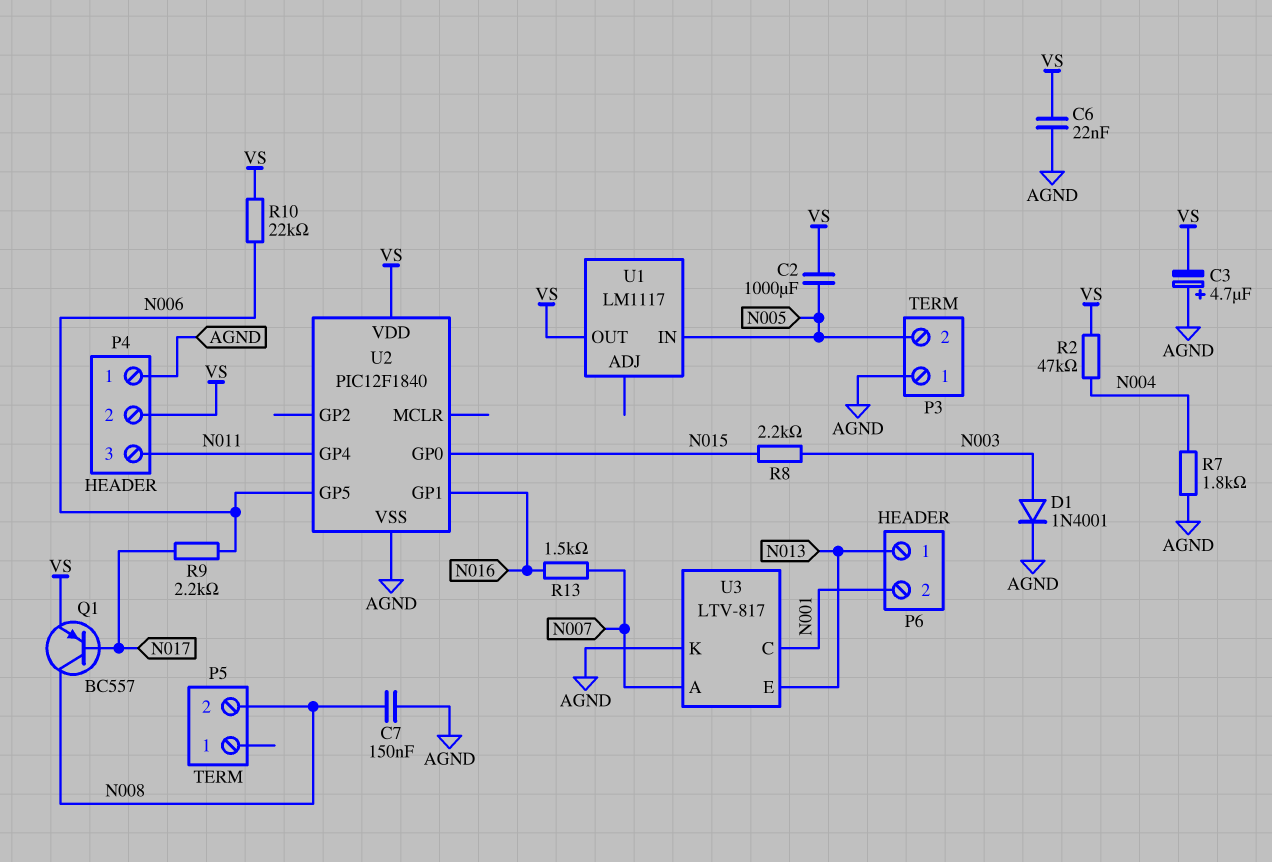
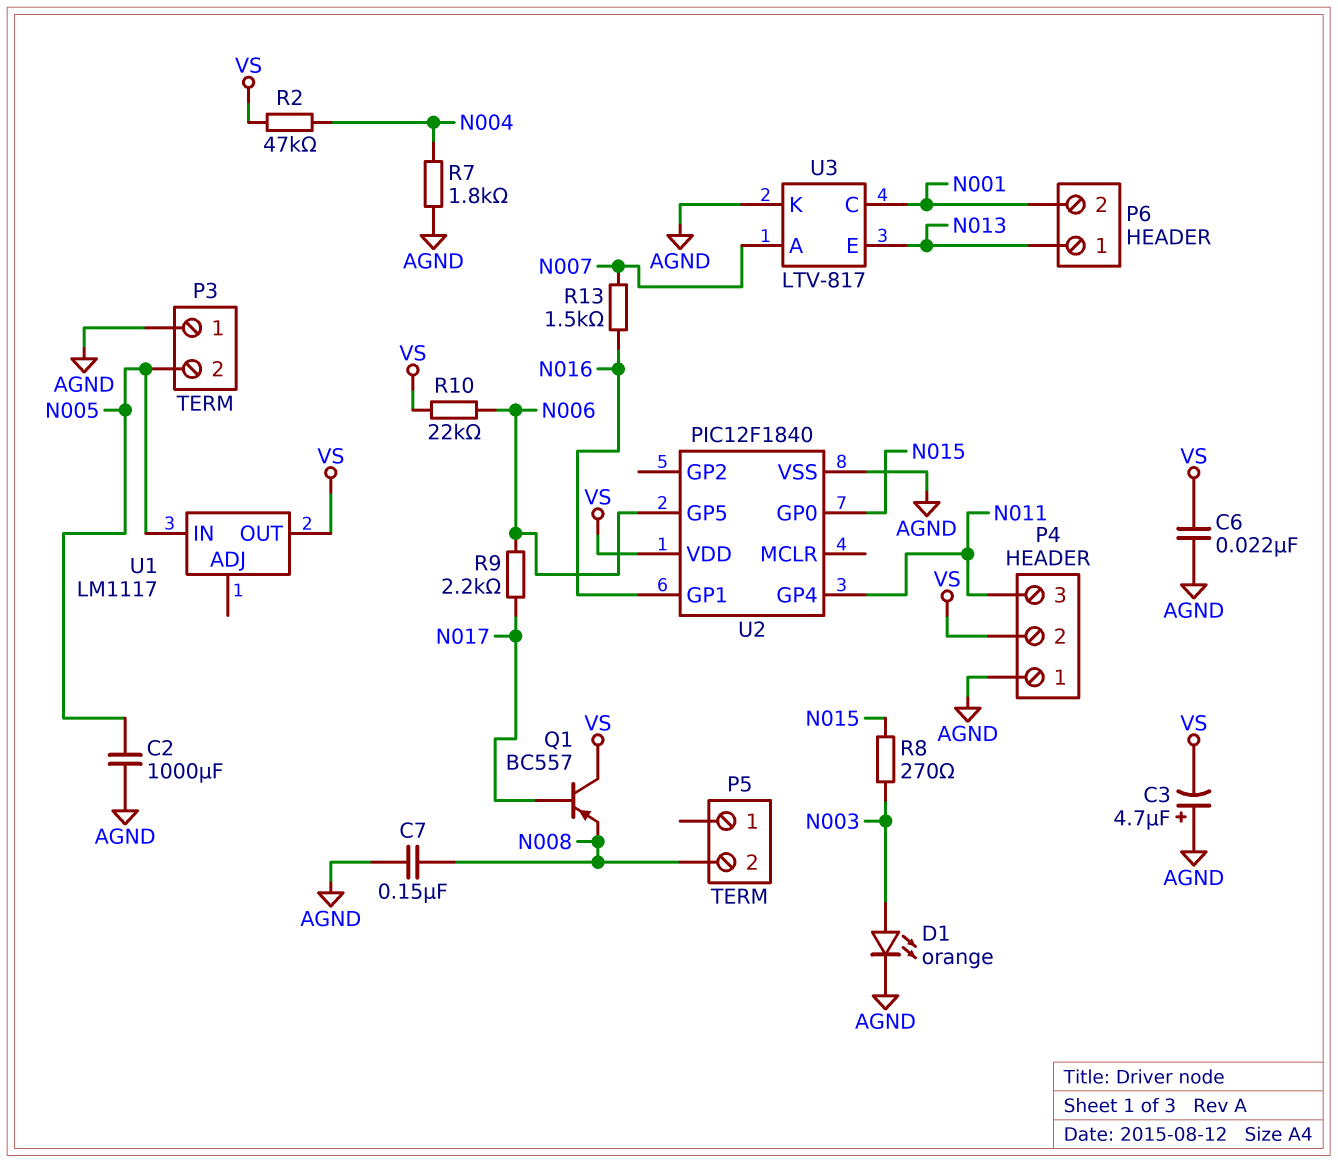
C2: 1000uF (N005, VS) -> 1000uF (AGND, N005)
D1: diode 1N4001 (A N003, K AGND) -> LED orange (A N003, K AGND)
Q1: PNP BC557 (B N017, C N008, E VS) -> PNP BC557 (B N017, C VS, E N008)
R8: 2.2k (N003, N015) -> 270 (N003, N015)

